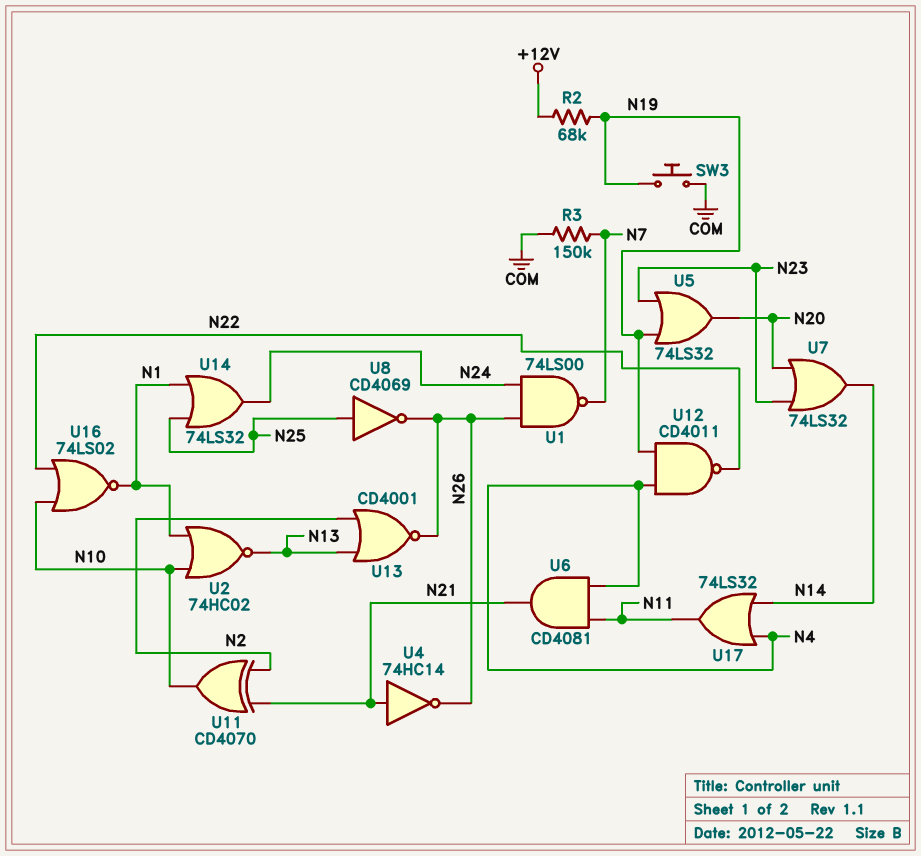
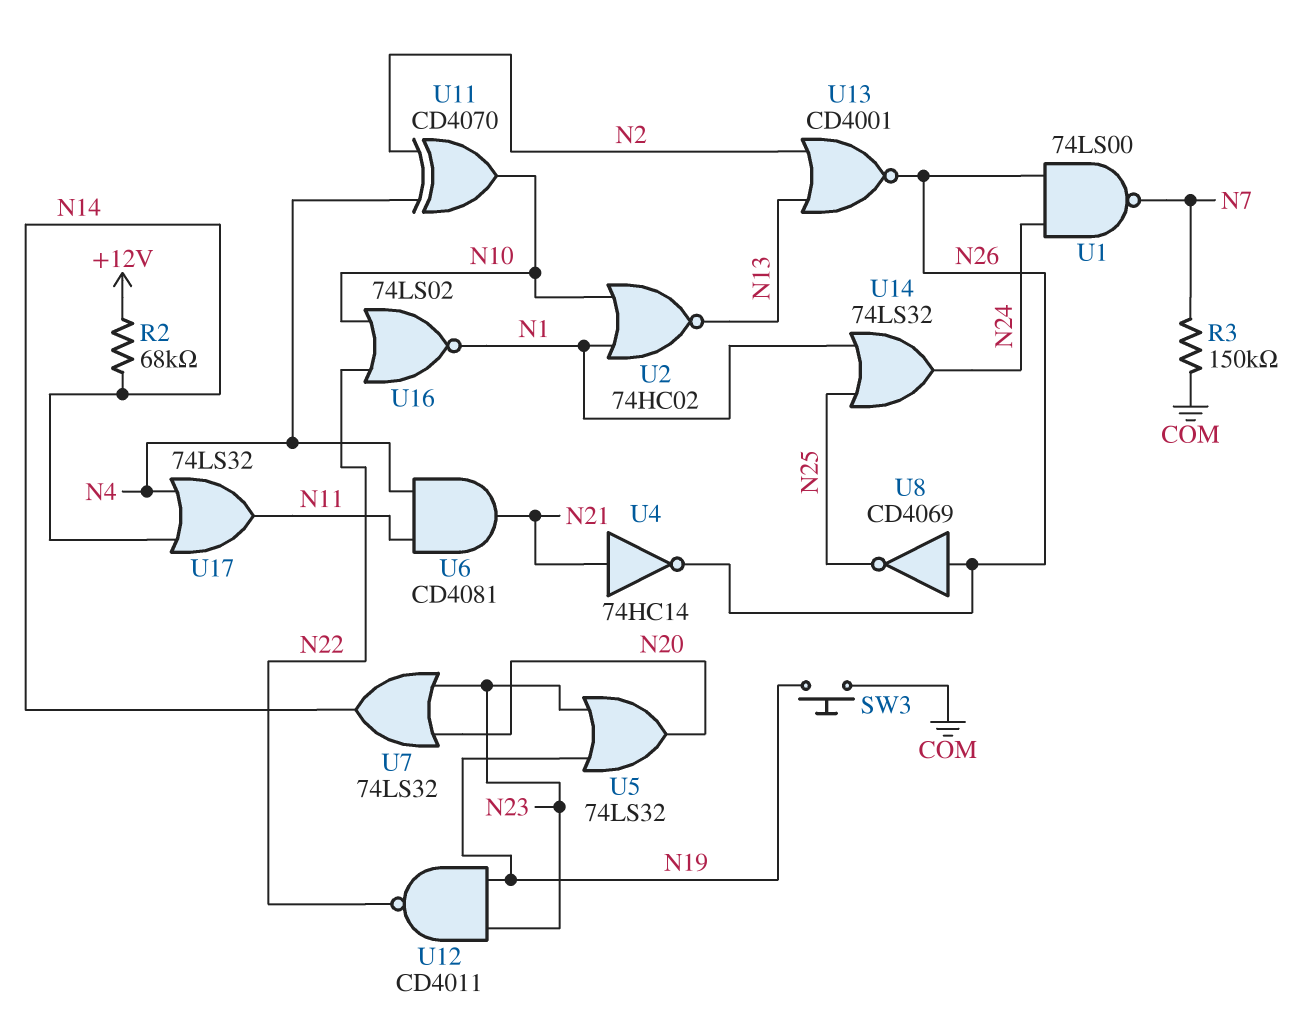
R2: 68k (+12V, N19) -> 68k (+12V, N14)
U8: NOT CD4069 (in N25, out N26) -> NOT CD4069 (in N26, out N25)
U11: XOR CD4070 (in N2, in N21, out N10) -> XOR CD4070 (in N2, in N4, out N10)
U12: NAND CD4011 (in N4, in N19, out N22) -> NAND CD4011 (in N19, in N23, out N22)

